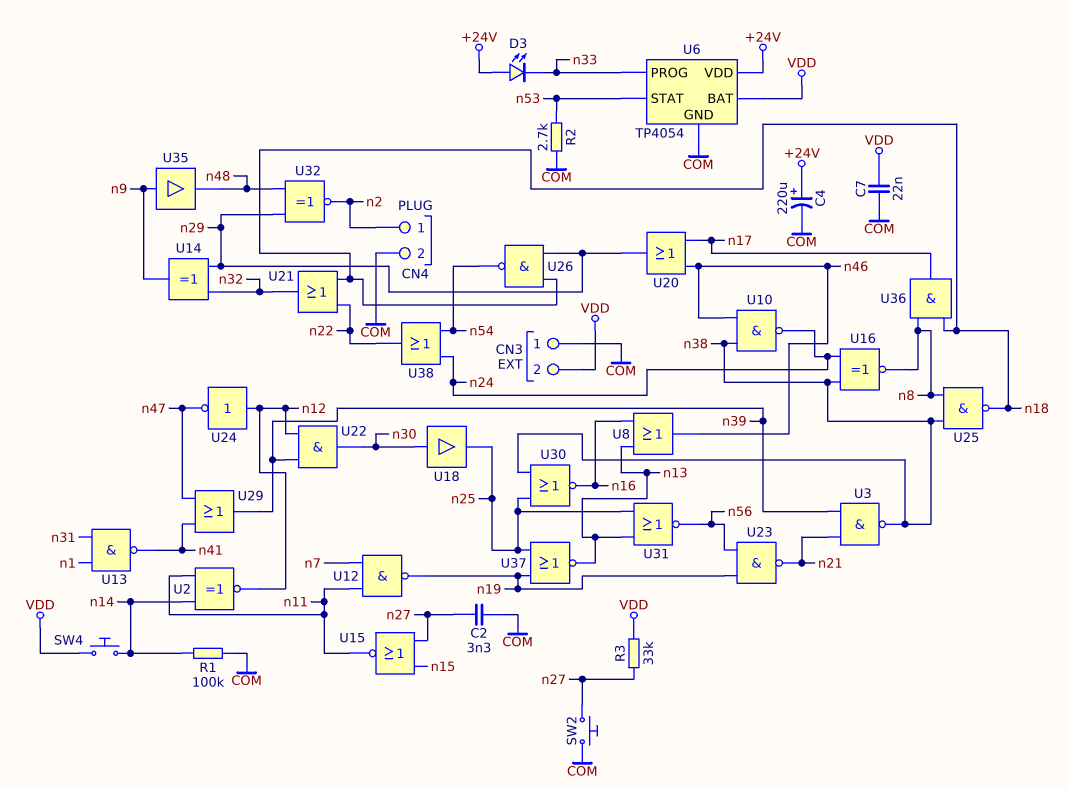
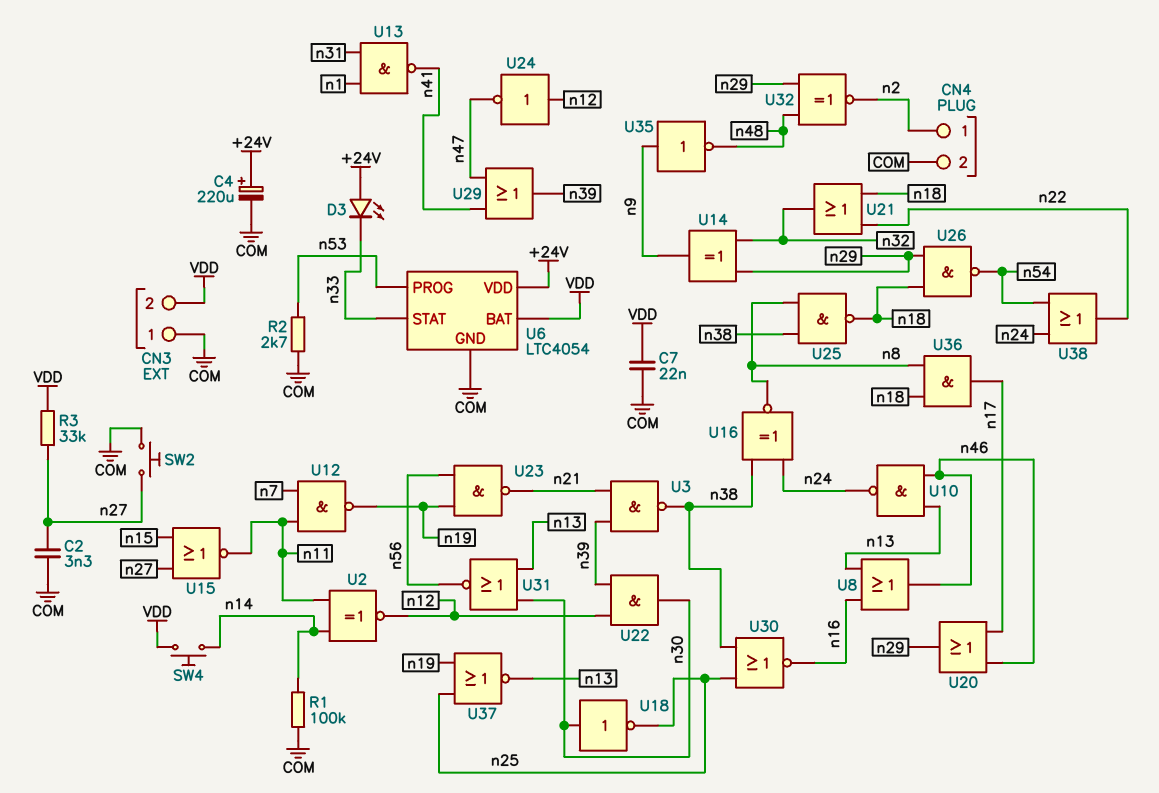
U6: TP4054 -> LTC4054
U6 pin PROG: n33 -> n53
U6 pin STAT: n53 -> n33
U10: NAND (in n38, in n46, out n24) -> NAND (in n13, in n46, out n24)
U18: buffer (in n30, out n25) -> NOT (in n30, out n25)
U31: NOR (in n13, in n25, out n56) -> NOR (in n13, in n30, out n56)
U35: buffer (in n9, out n48) -> NOT (in n9, out n48)

